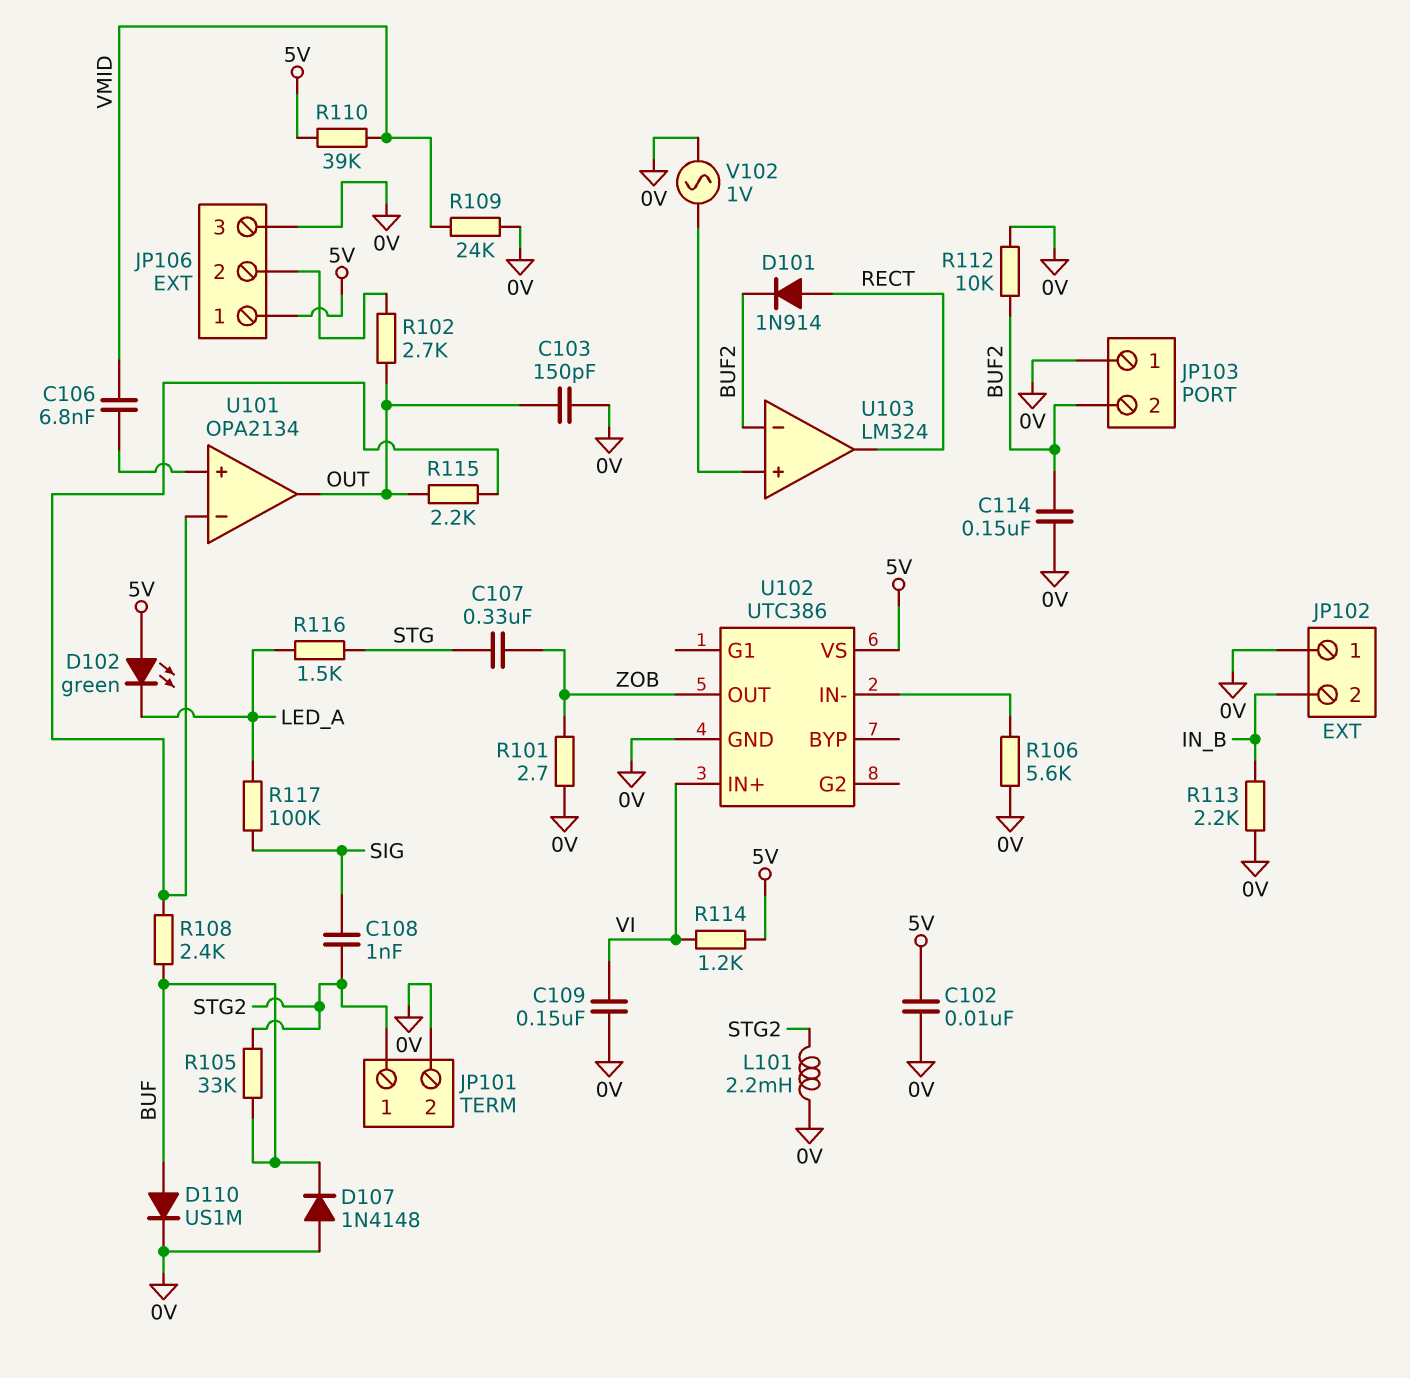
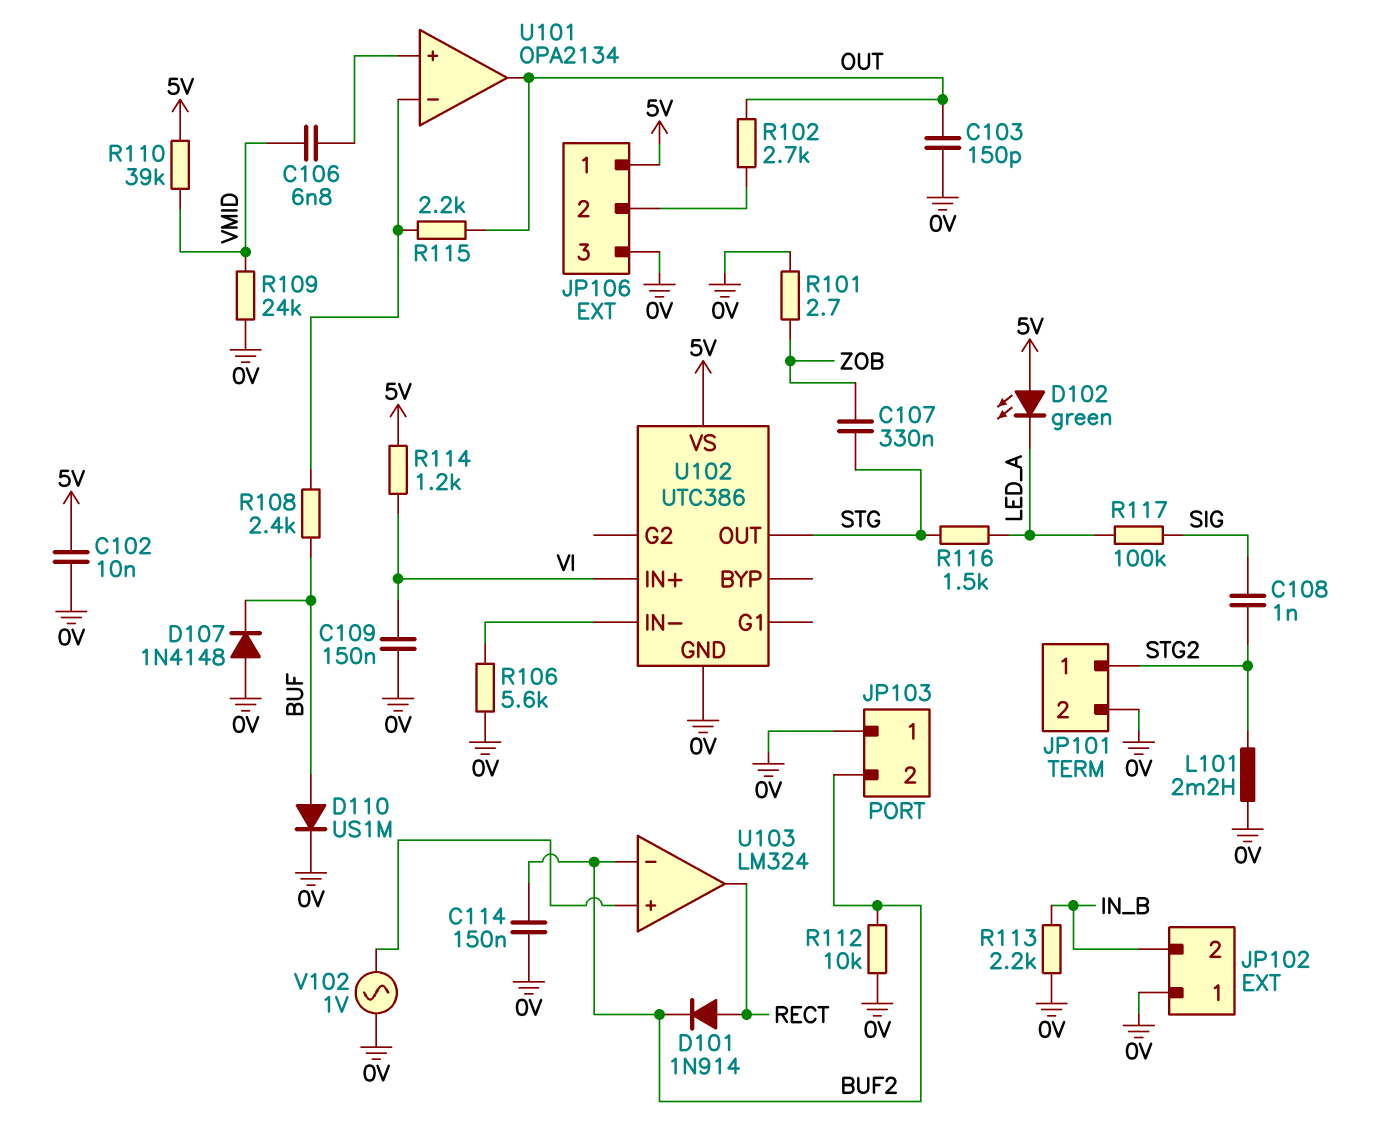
R105: 33k (BUF, STG2) -> none
U102 pin OUT: ZOB -> STG

